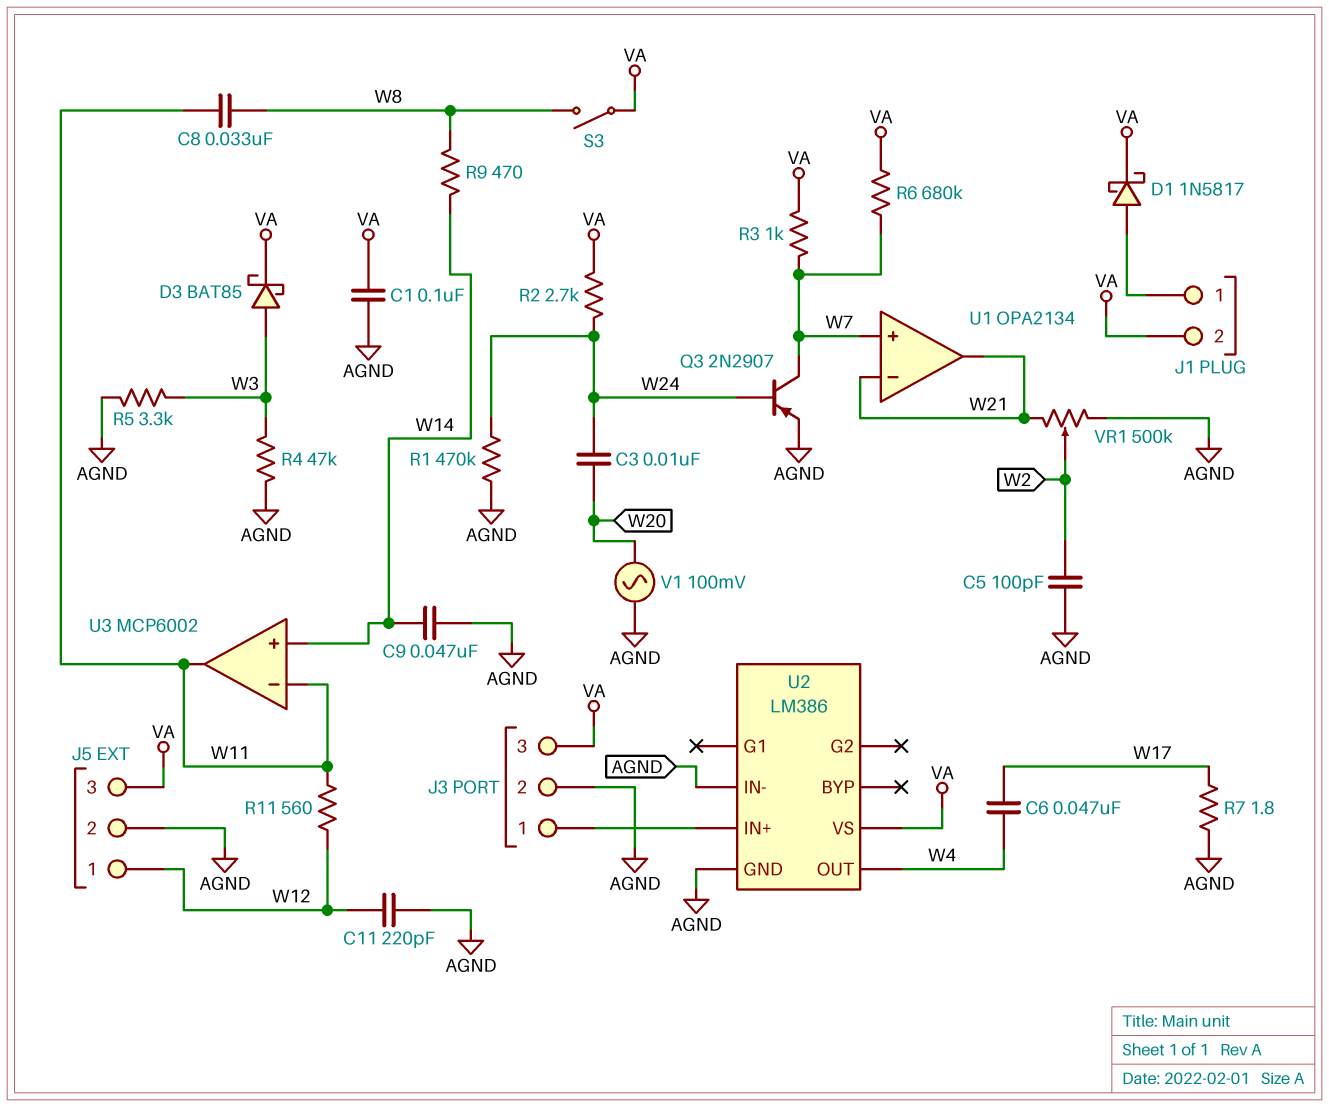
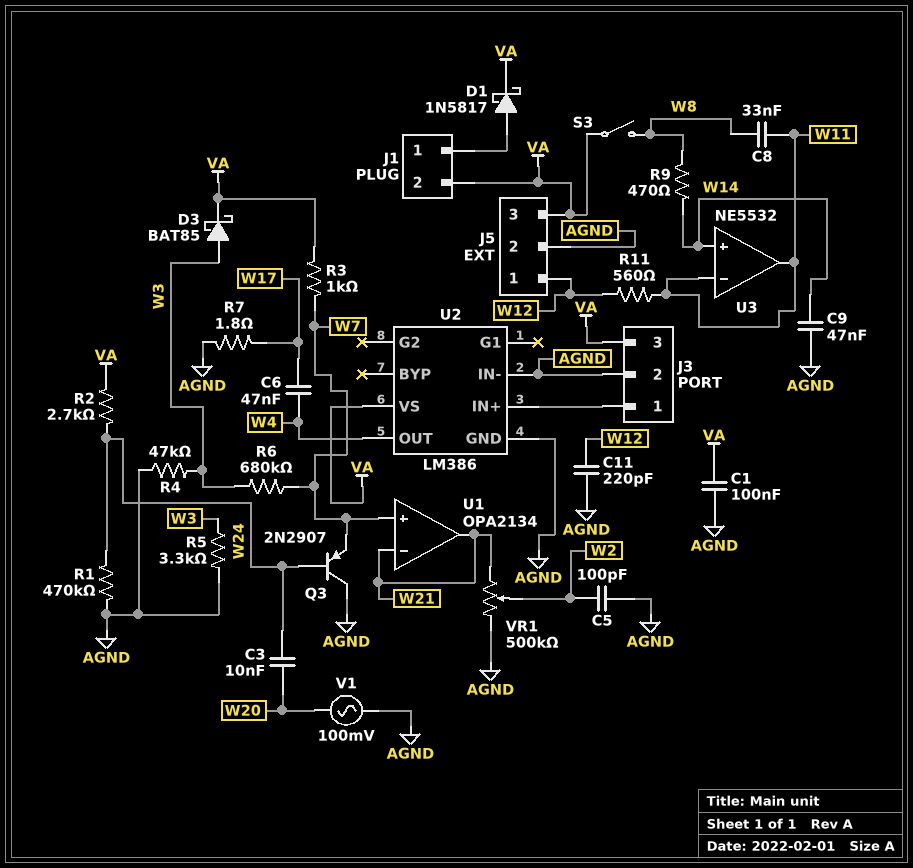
Q3: PNP 2N2907 (B W24, C W7, E AGND) -> PNP 2N2907 (B W24, C AGND, E W7)
R6: 680k (VA, W7) -> 680k (W3, W7)
U3: MCP6002 -> NE5532

